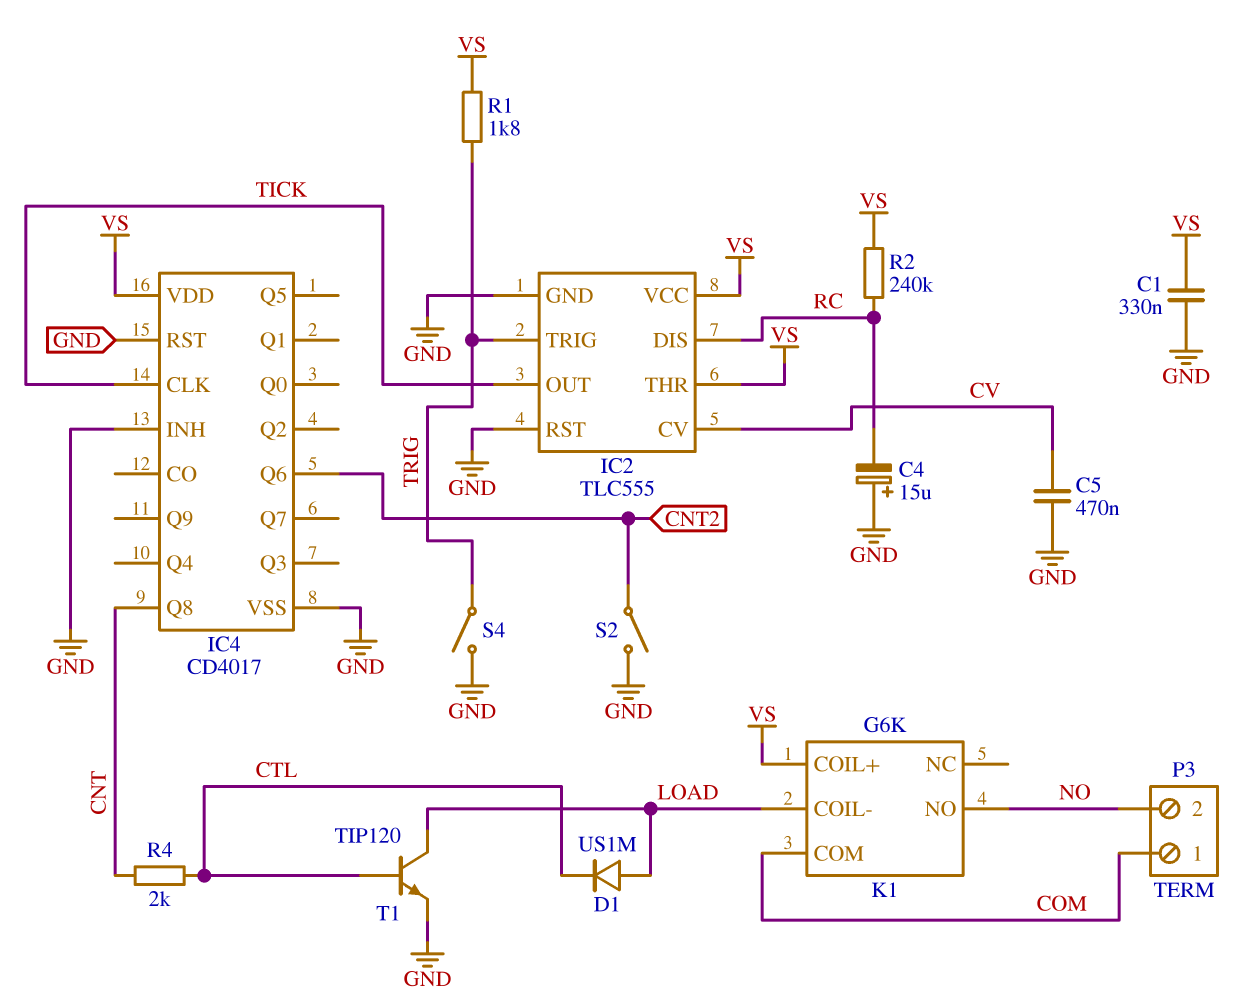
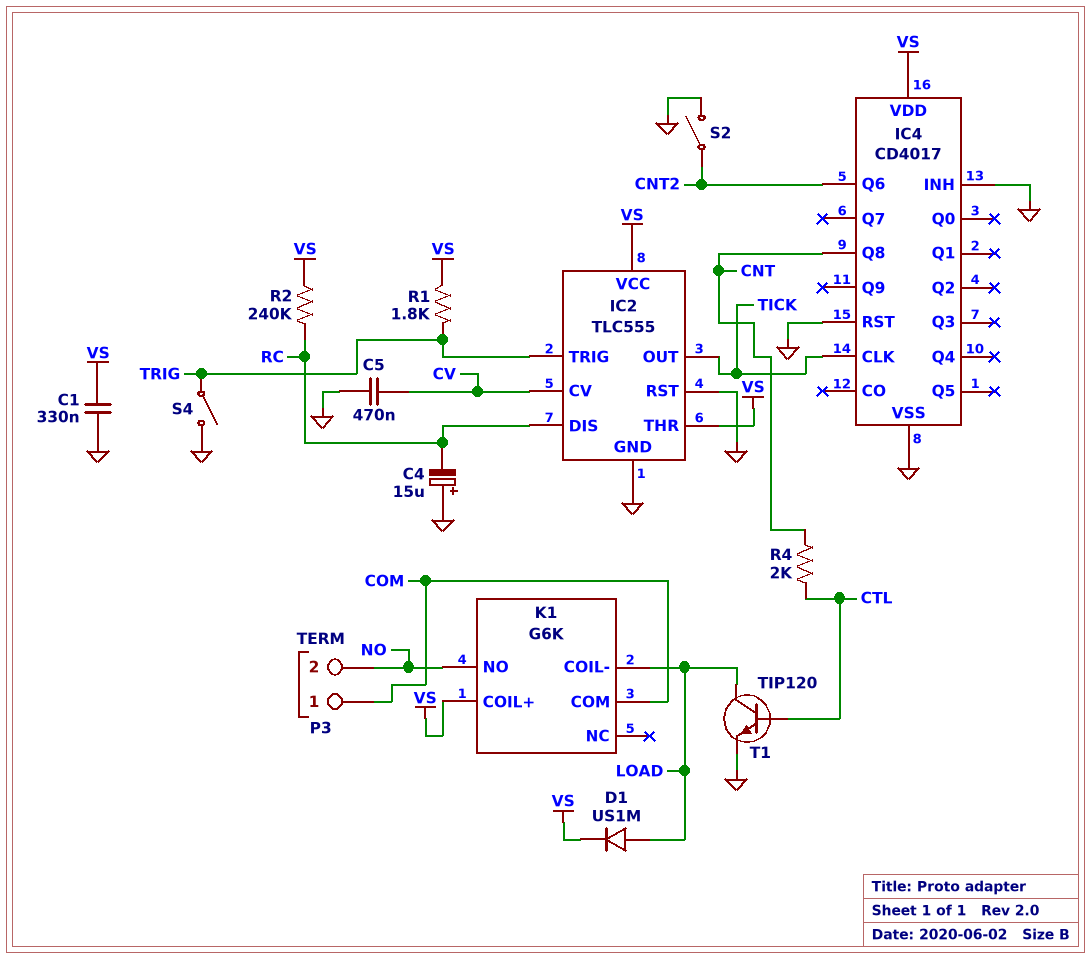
D1: diode US1M (A LOAD, K CTL) -> diode US1M (A LOAD, K VS)

